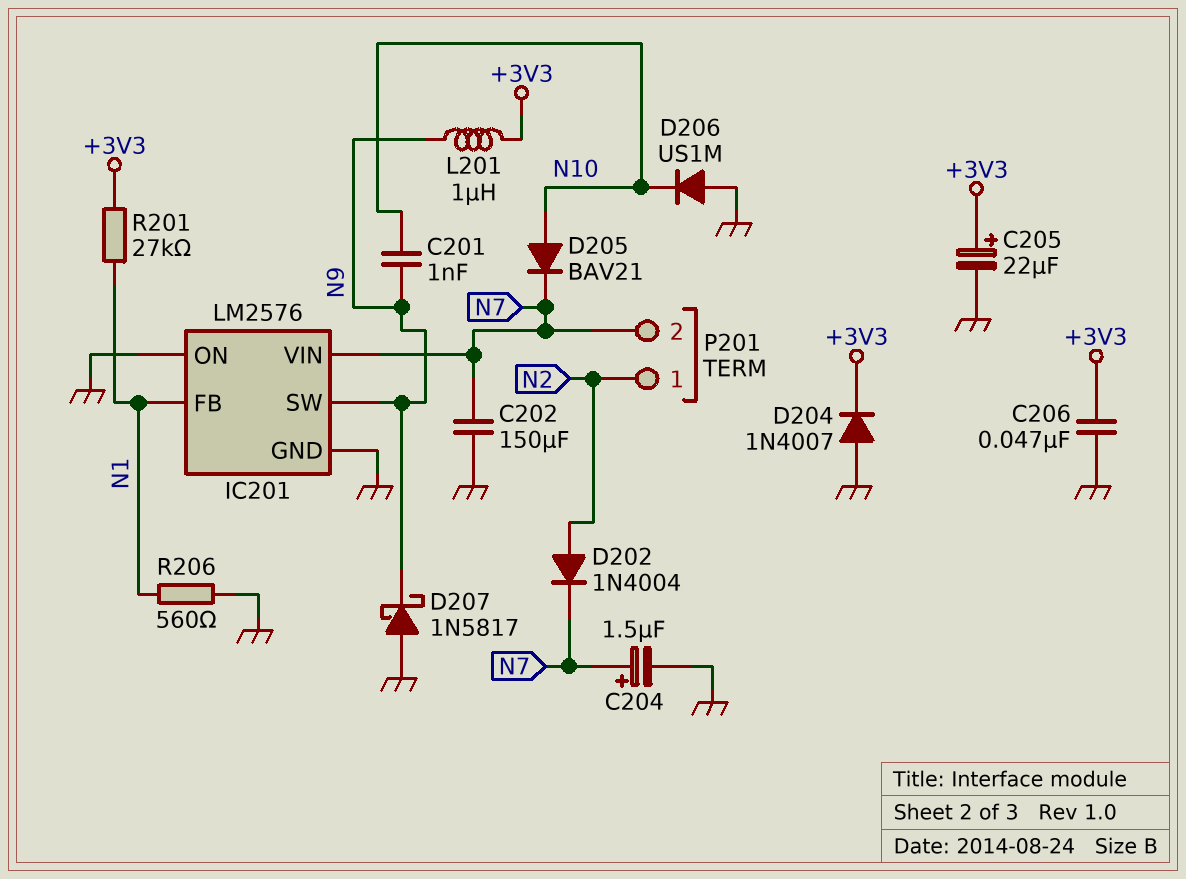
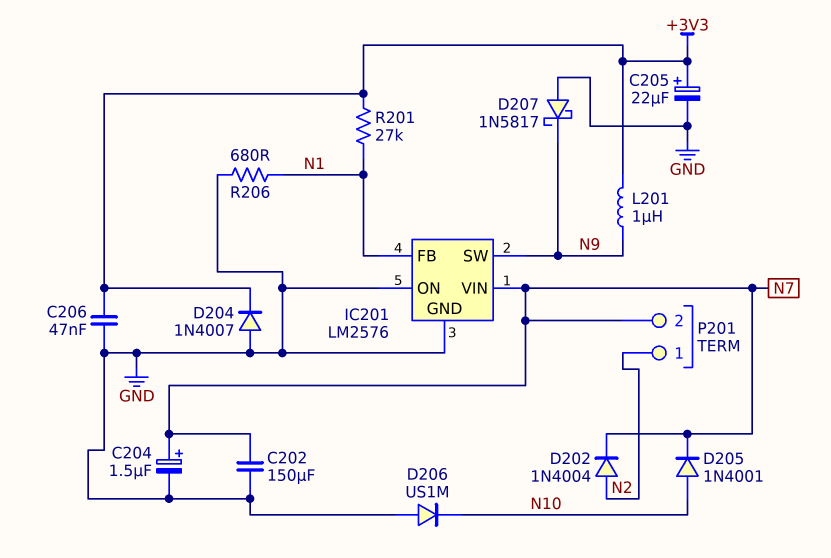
C201: 1nF (N9, N10) -> none
D205: diode BAV21 (A N10, K N7) -> diode 1N4001 (A N10, K N7)
R206: 560 (GND, N1) -> 680 (GND, N1)

